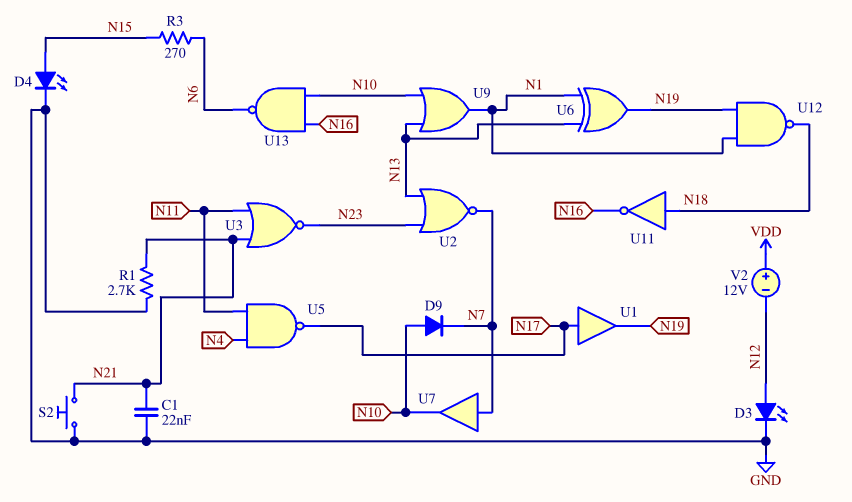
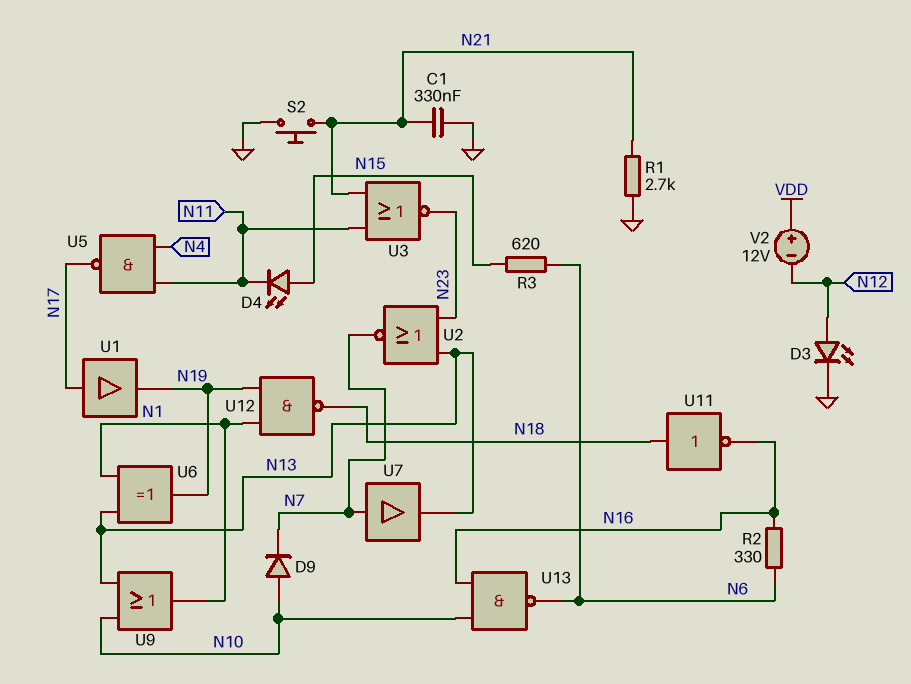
C1: 22nF (GND, N21) -> 330nF (GND, N21)
D4: LED (A N15, K GND) -> LED (A N15, K N11)
R2: none -> 330 (N6, N16)
R3: 270 (N6, N15) -> 620 (N6, N15)
U7: buffer (in N7, out N10) -> buffer (in N7, out N13)

